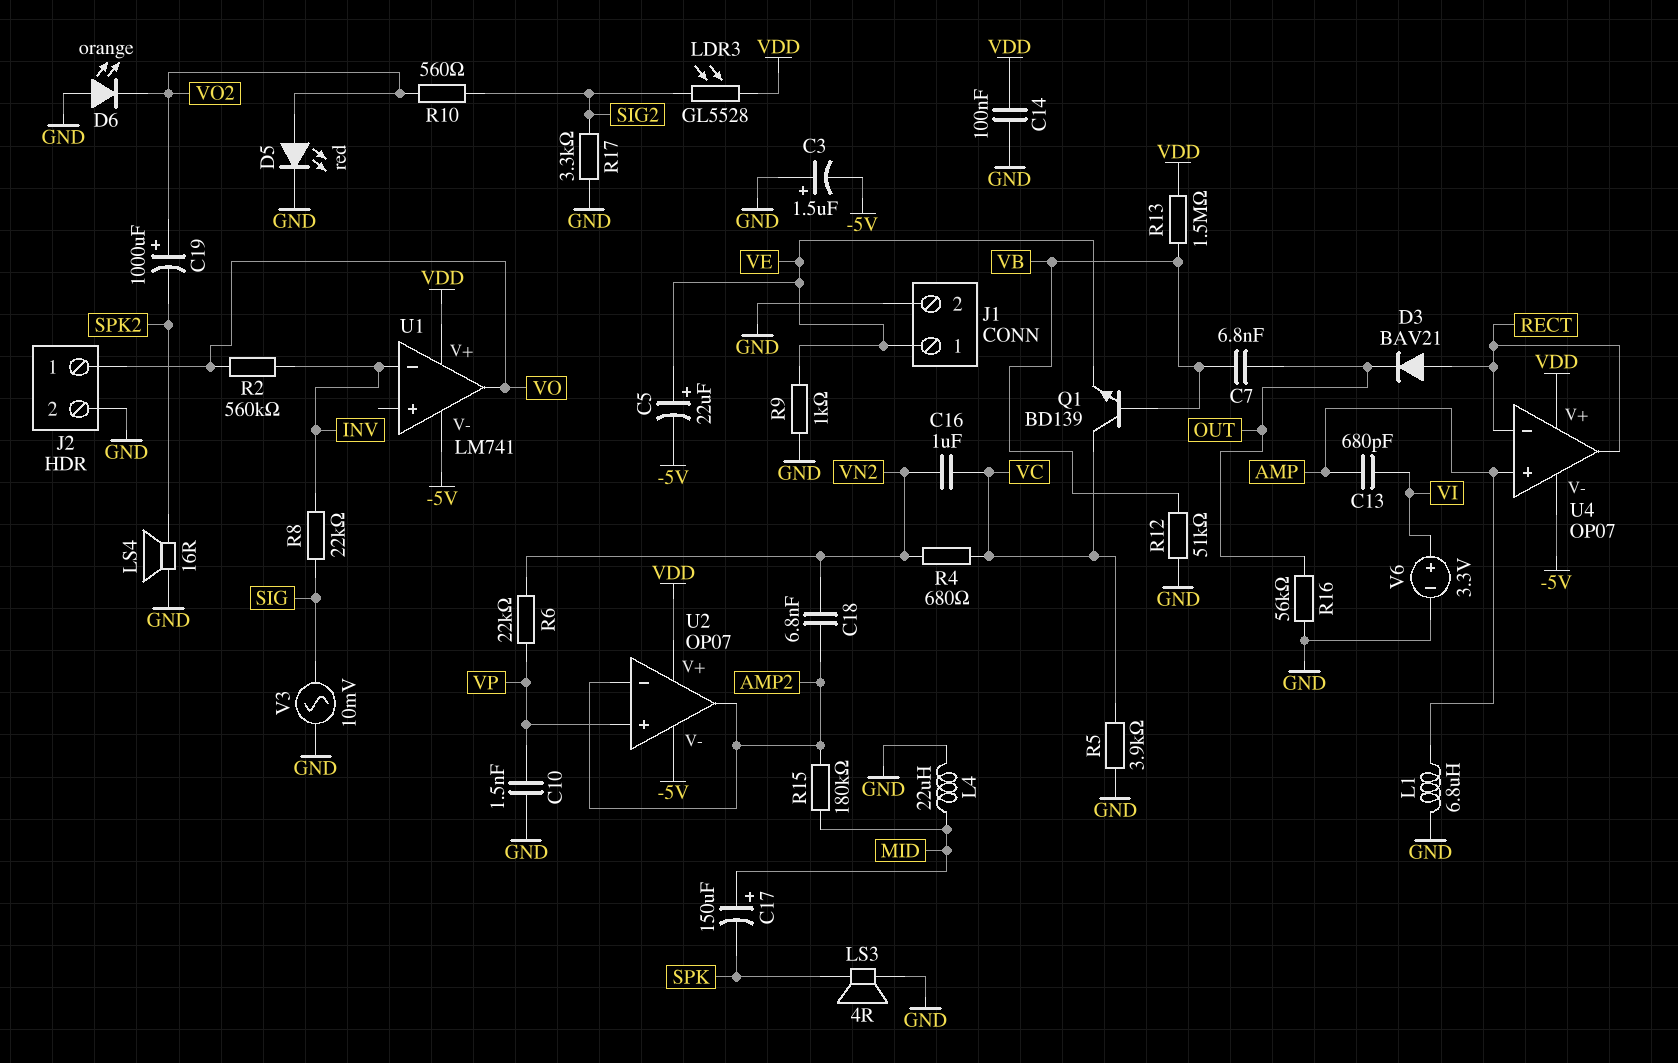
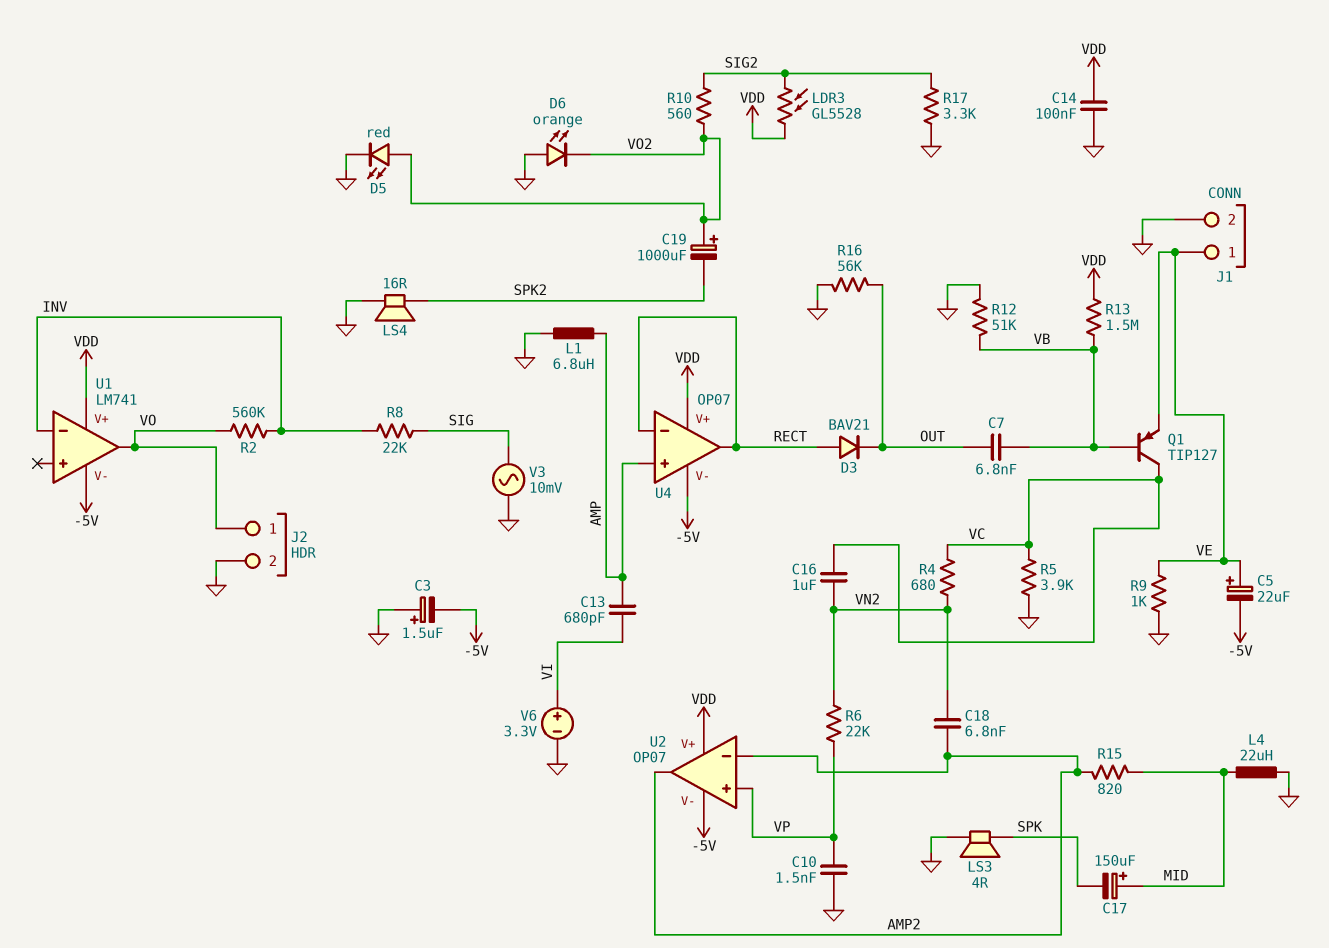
Q1: NPN BD139 (B VB, C VC, E VE) -> PNP TIP127 (B VB, C VC, E VE)
R15: 180k (AMP2, MID) -> 820 (AMP2, MID)

